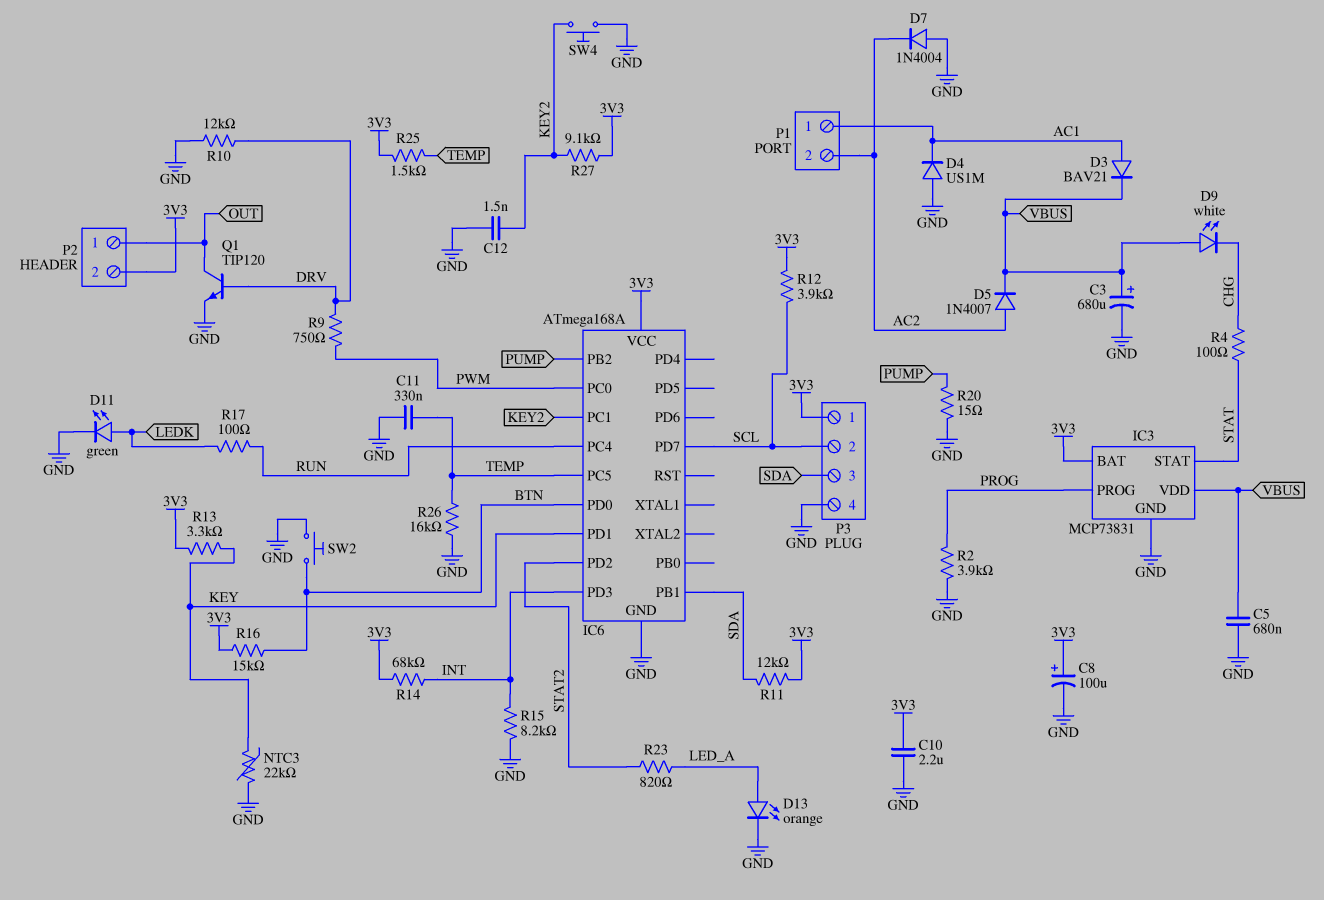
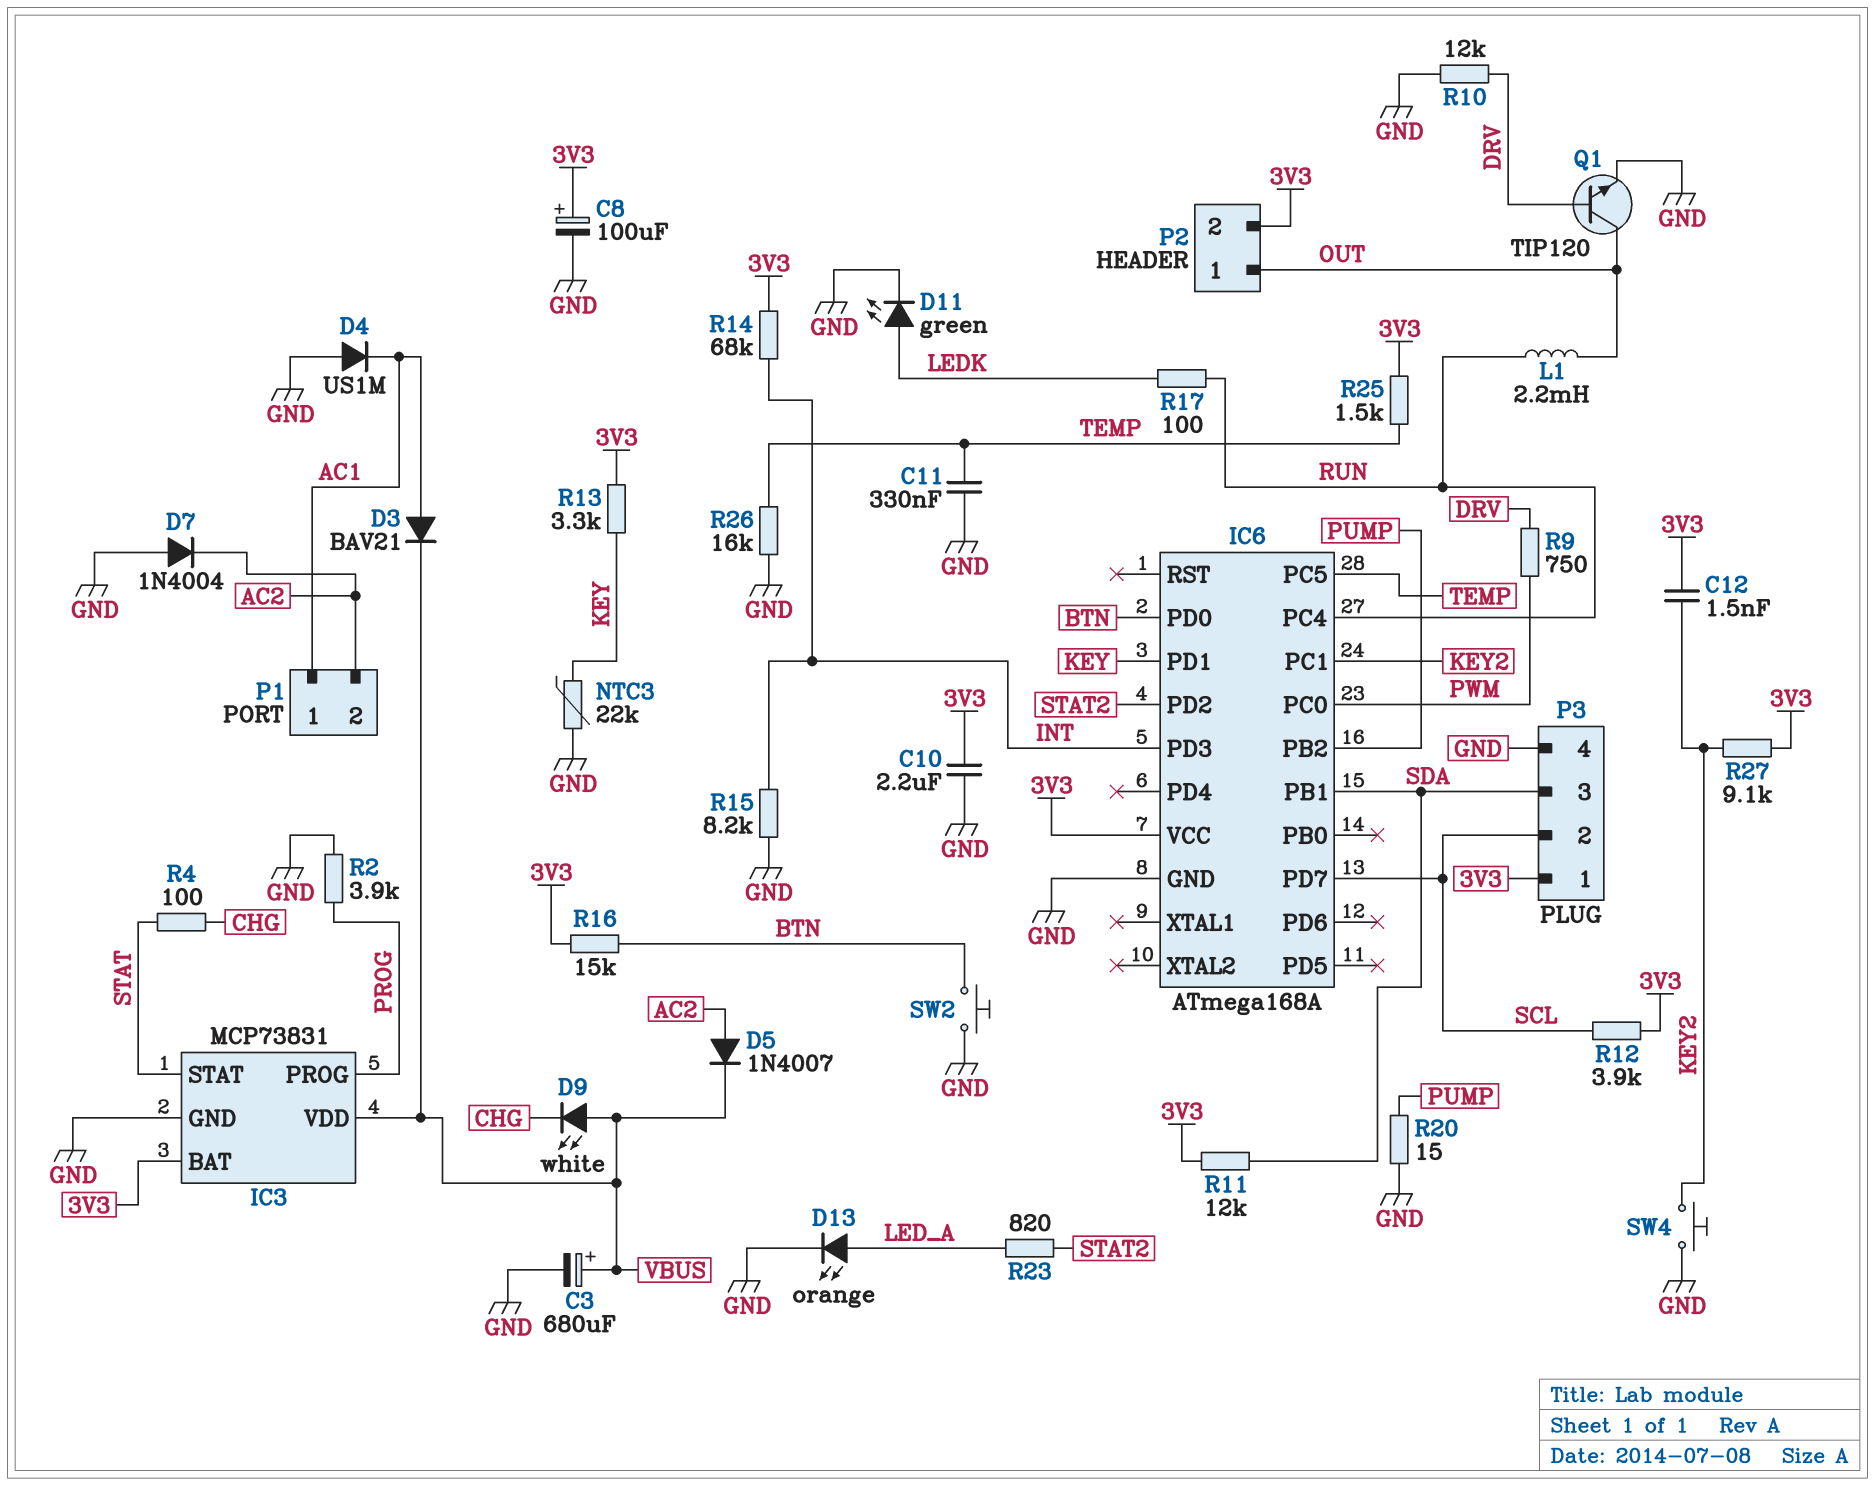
C5: 680nF (GND, VBUS) -> none
C12: 1.5nF (GND, KEY2) -> 1.5nF (3V3, KEY2)
L1: none -> 2.2mH (OUT, RUN)

